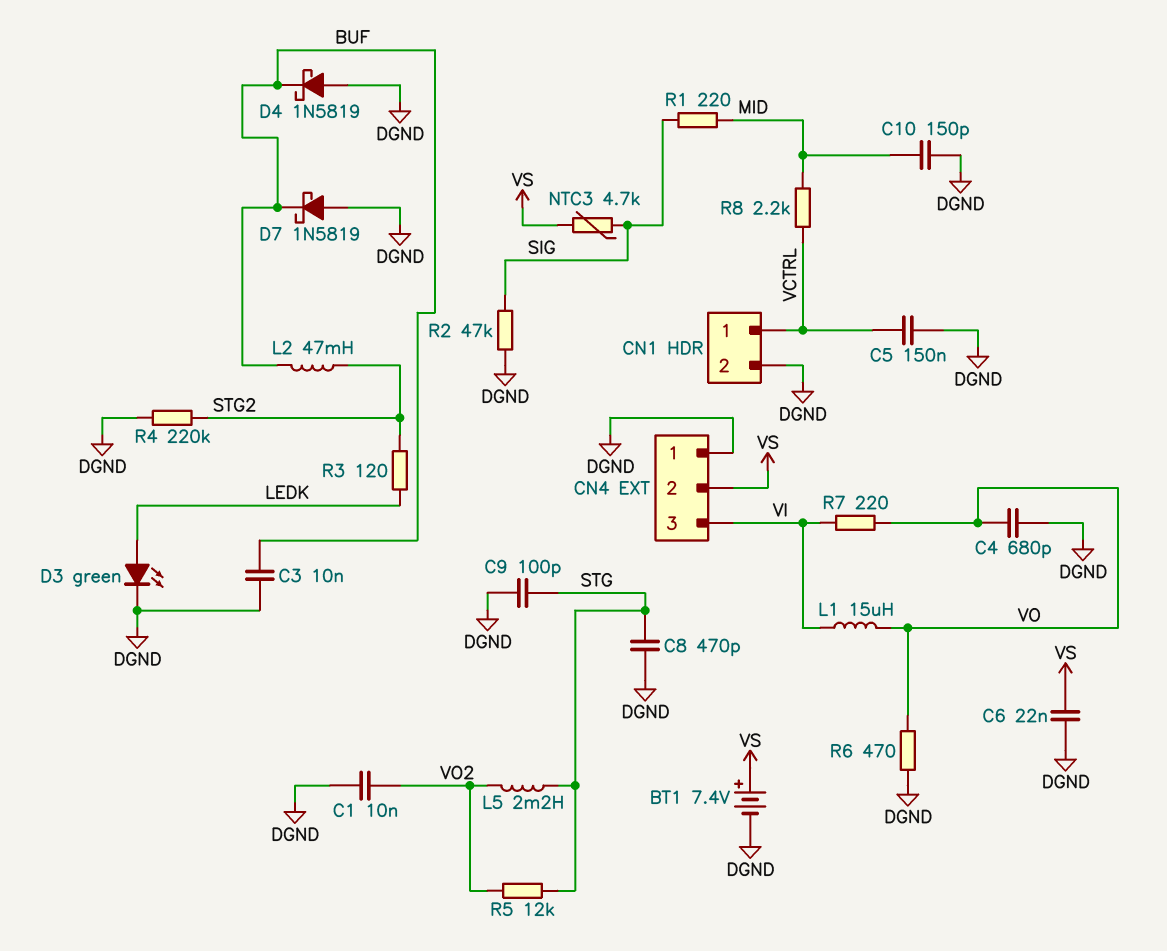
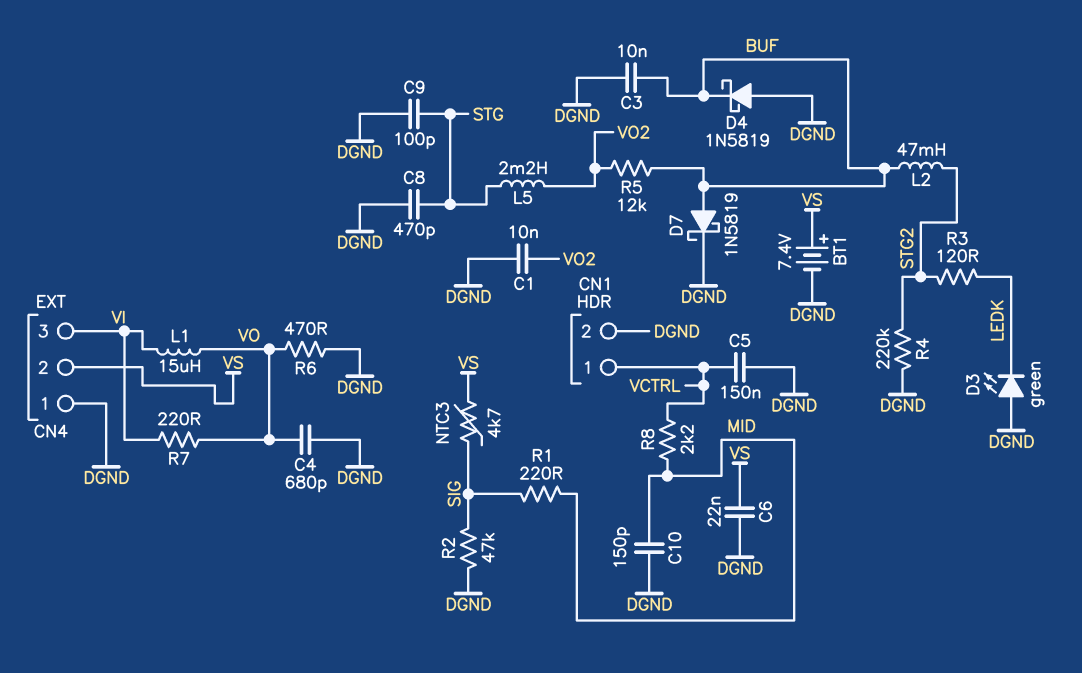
D3: LED green (A LEDK, K DGND) -> LED green (A DGND, K LEDK)
D7: schottky 1N5819 (A DGND, K BUF) -> schottky 1N5819 (A BUF, K DGND)
R5: 12k (STG, VO2) -> 12k (BUF, VO2)

